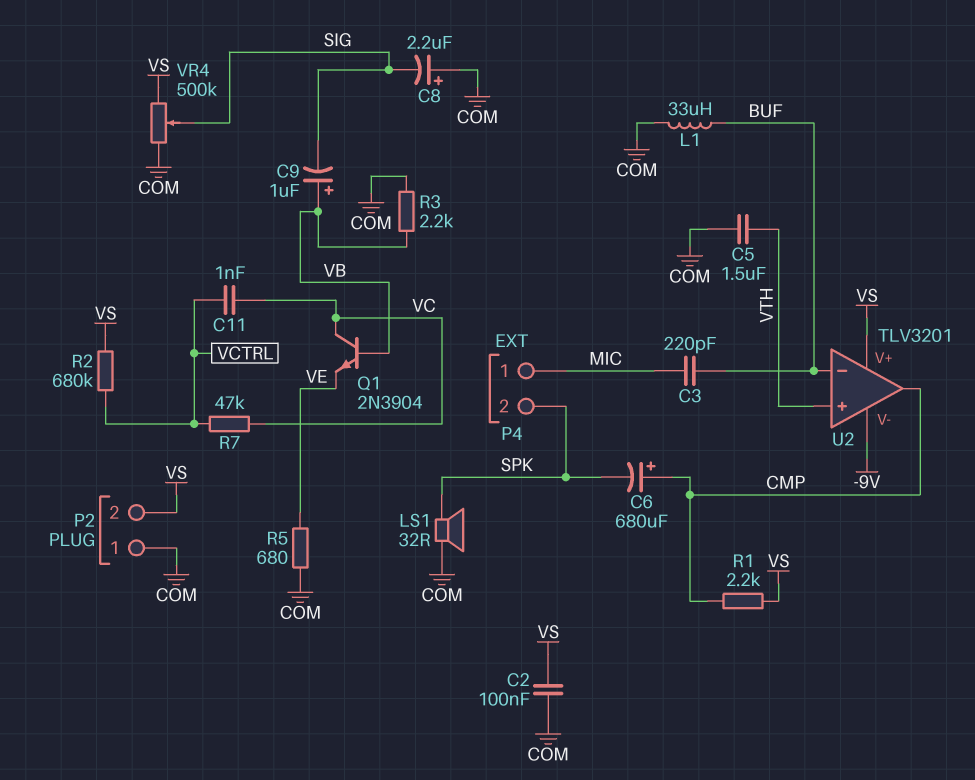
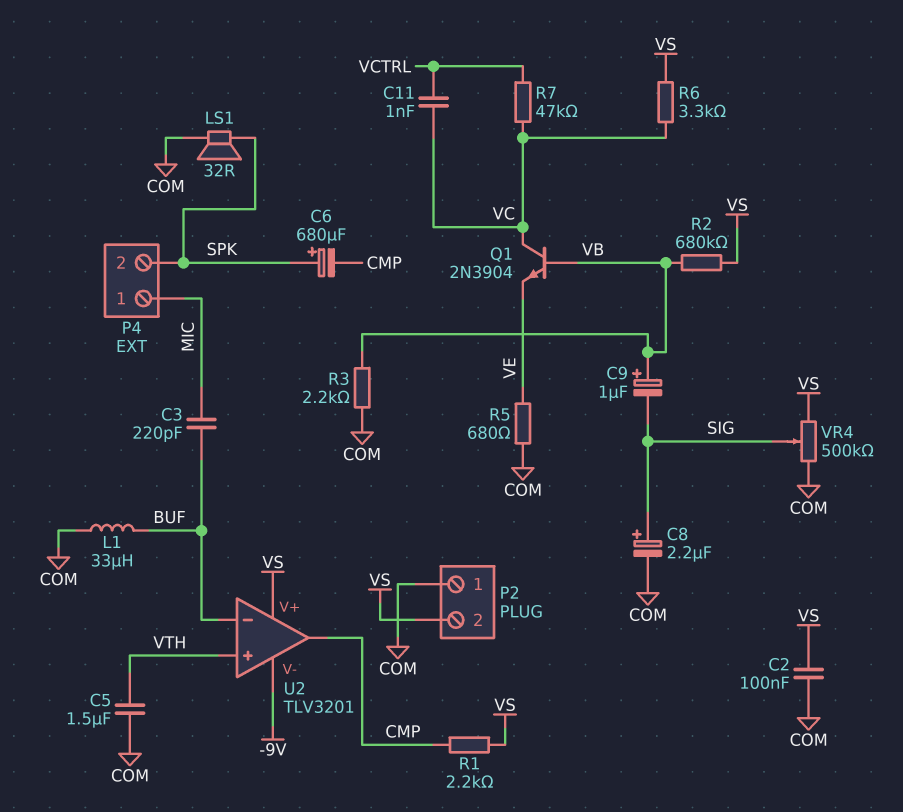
C6: 680uF (plus CMP, minus SPK) -> 680uF (plus SPK, minus CMP)
C8: 2.2uF (plus COM, minus SIG) -> 2.2uF (plus SIG, minus COM)
R2: 680k (VCTRL, VS) -> 680k (VB, VS)
R6: none -> 3.3k (VC, VS)

